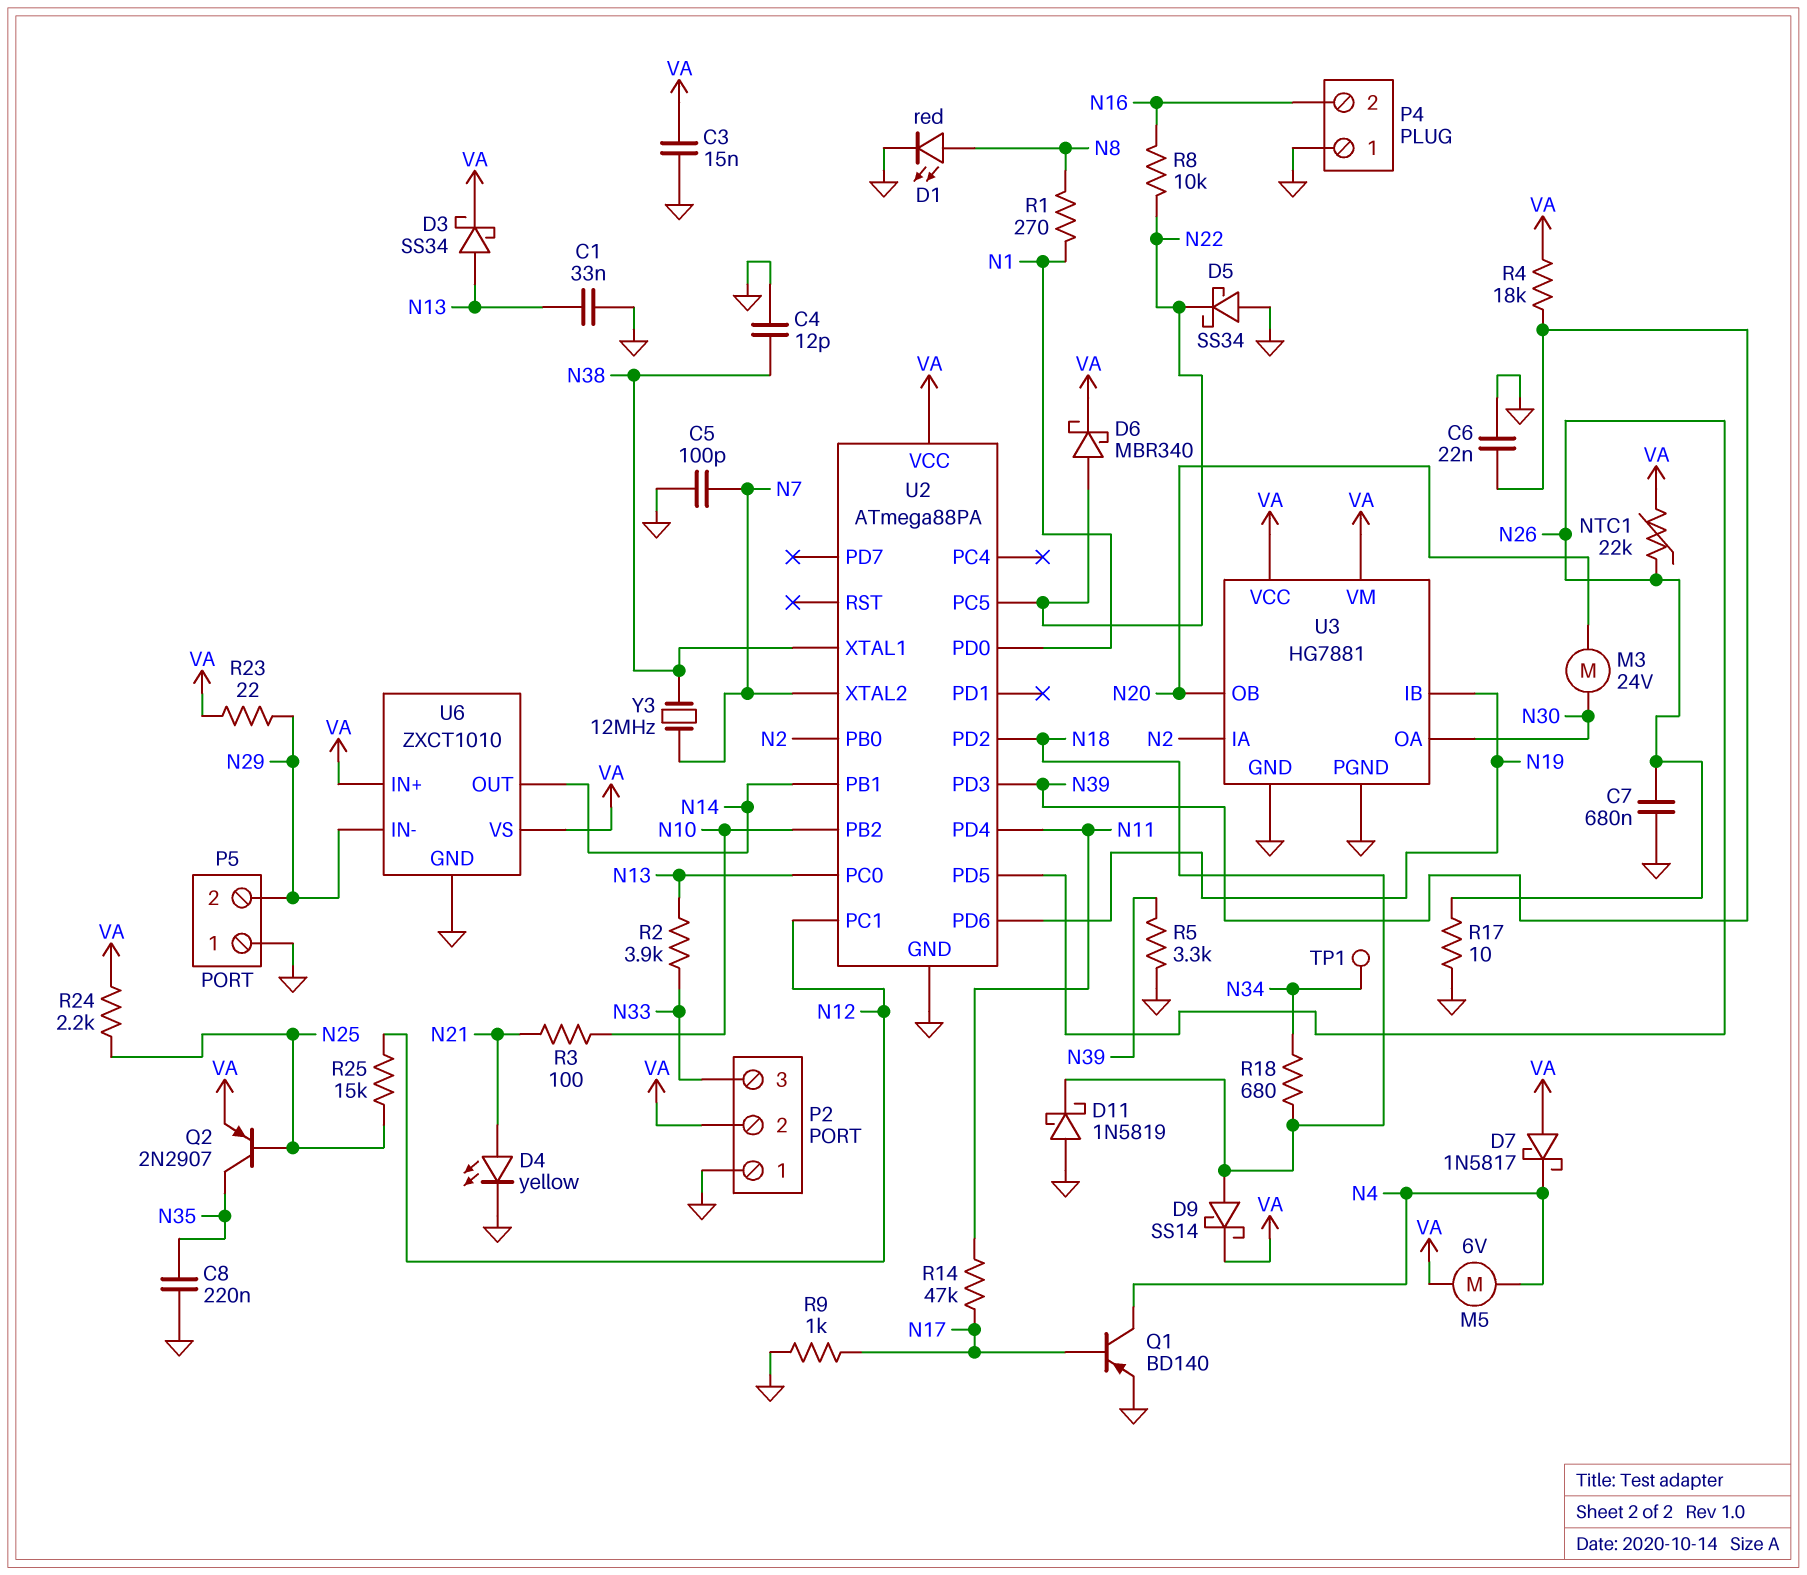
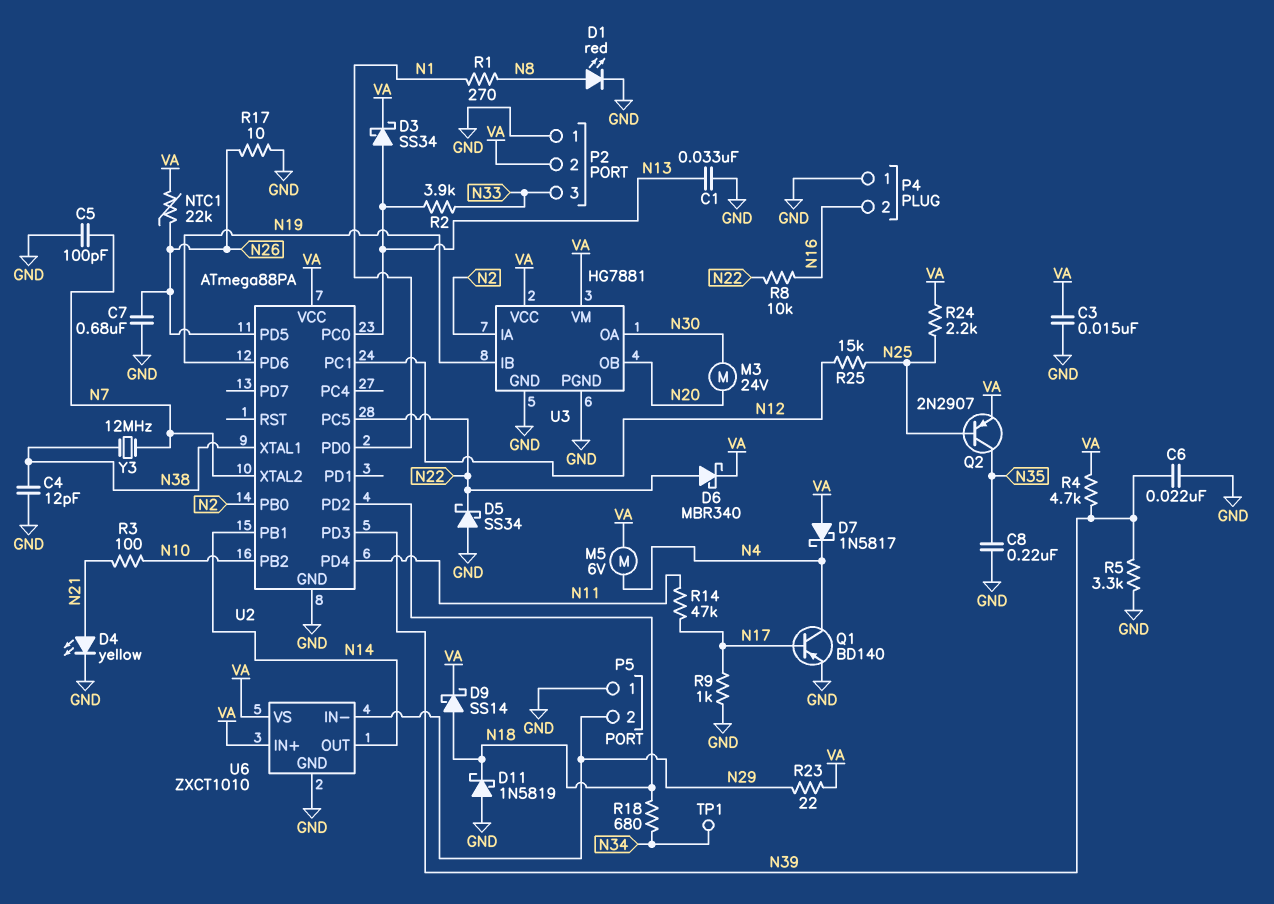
R4: 18k (N39, VA) -> 4.7k (N39, VA)

